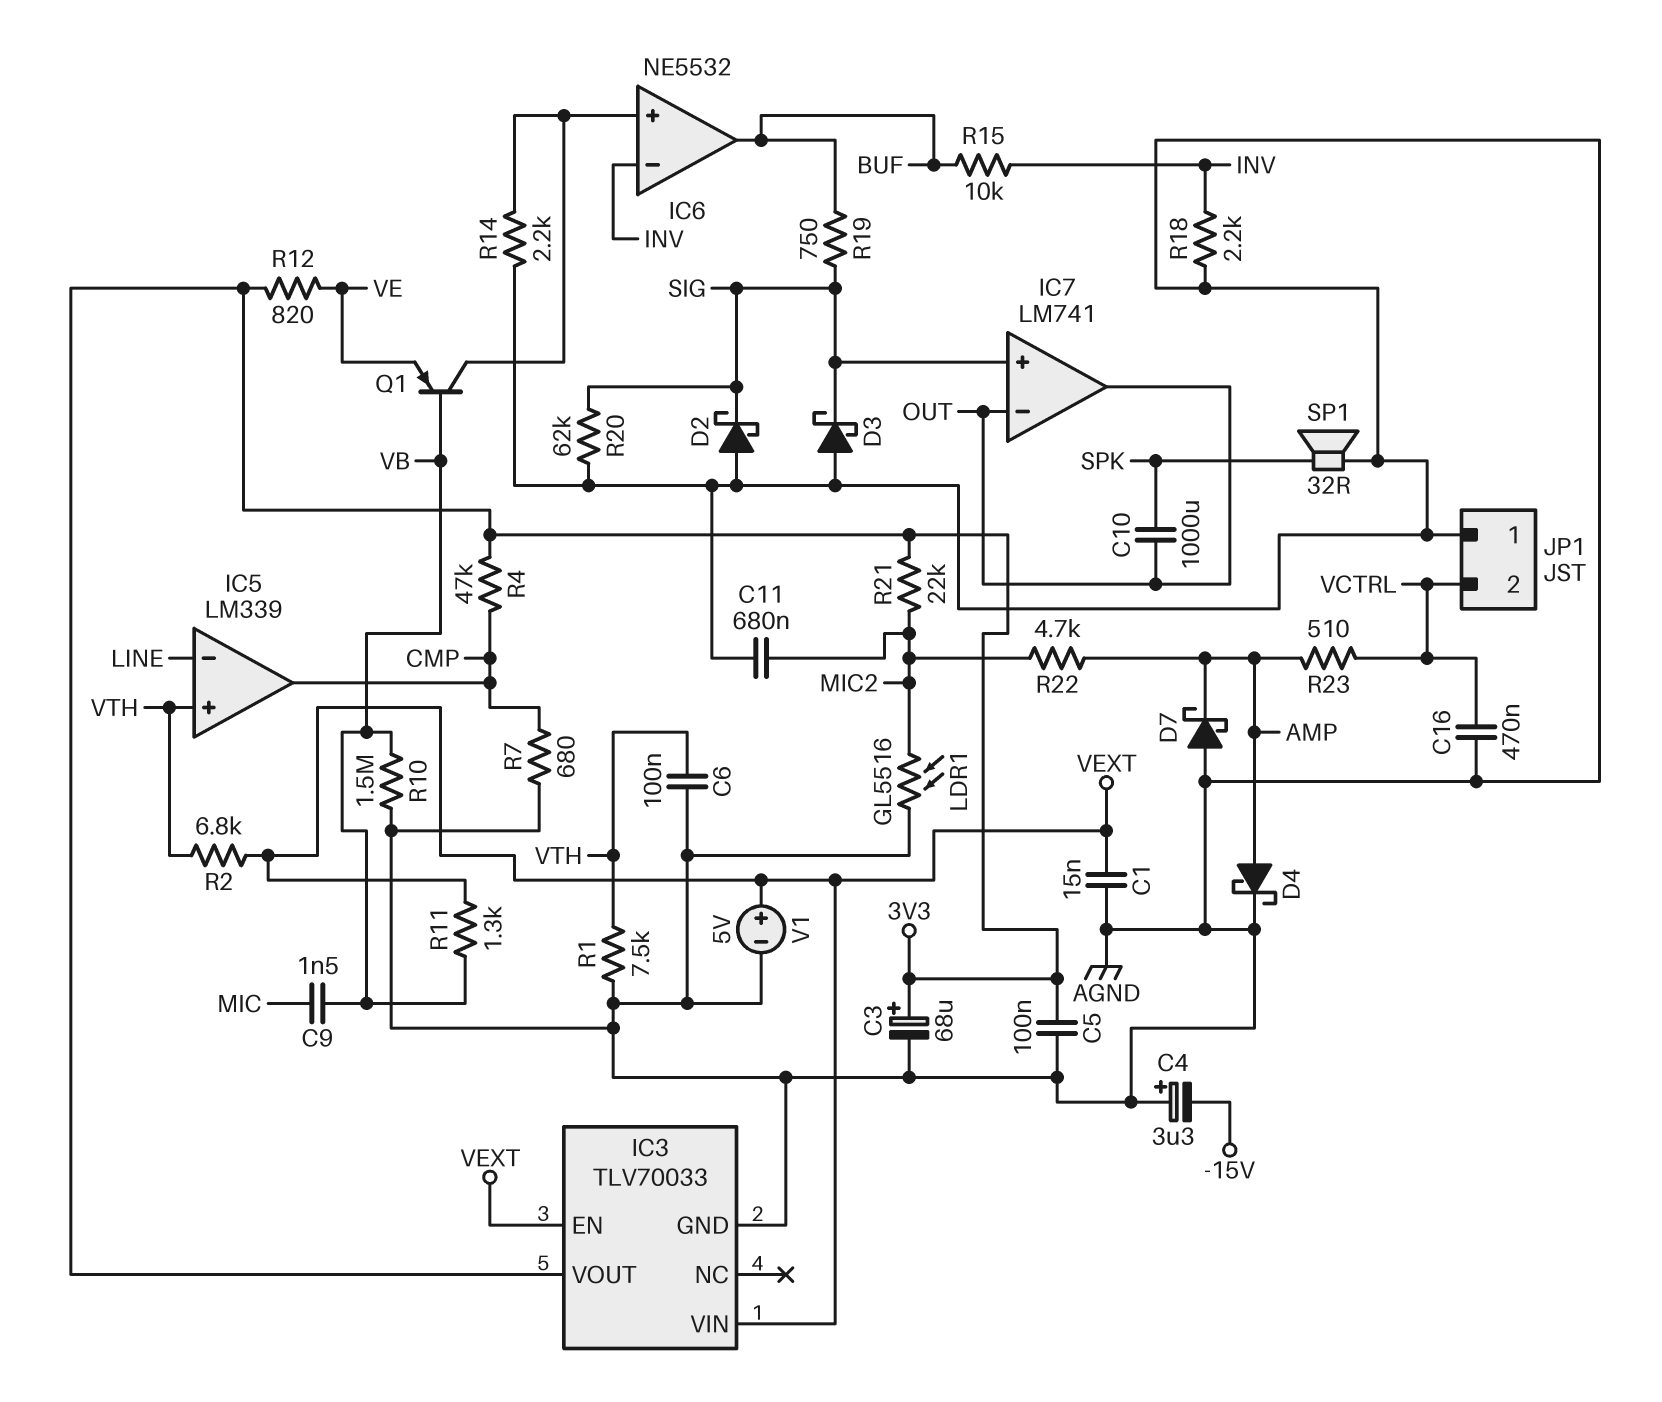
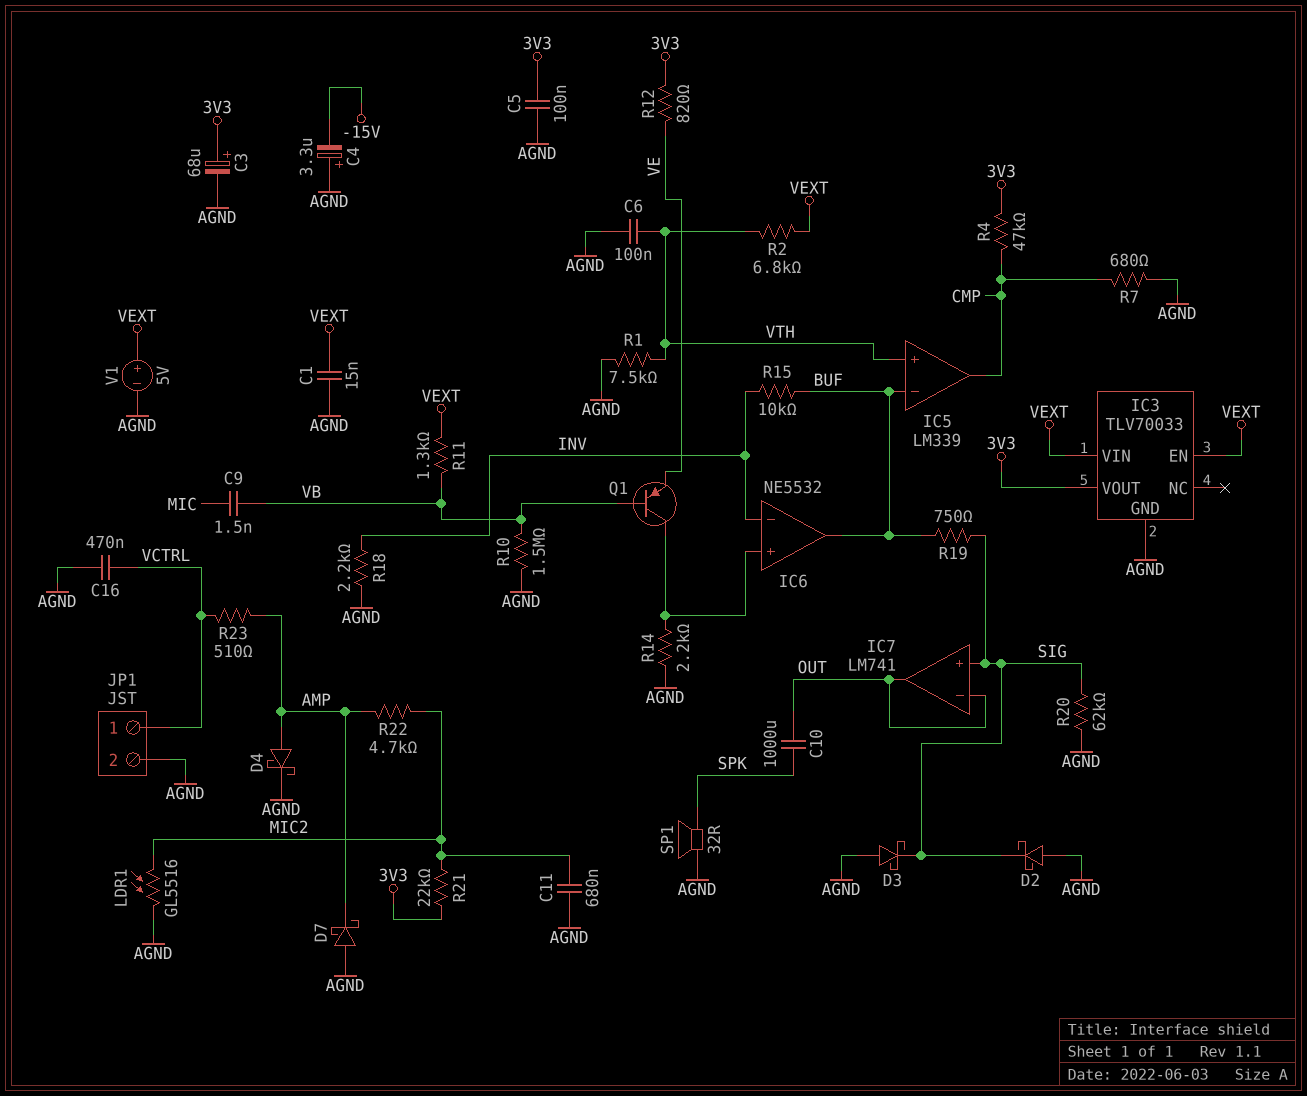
IC5 pin in-: LINE -> BUF
JP1 pin 1: AGND -> VCTRL
JP1 pin 2: VCTRL -> AGND

